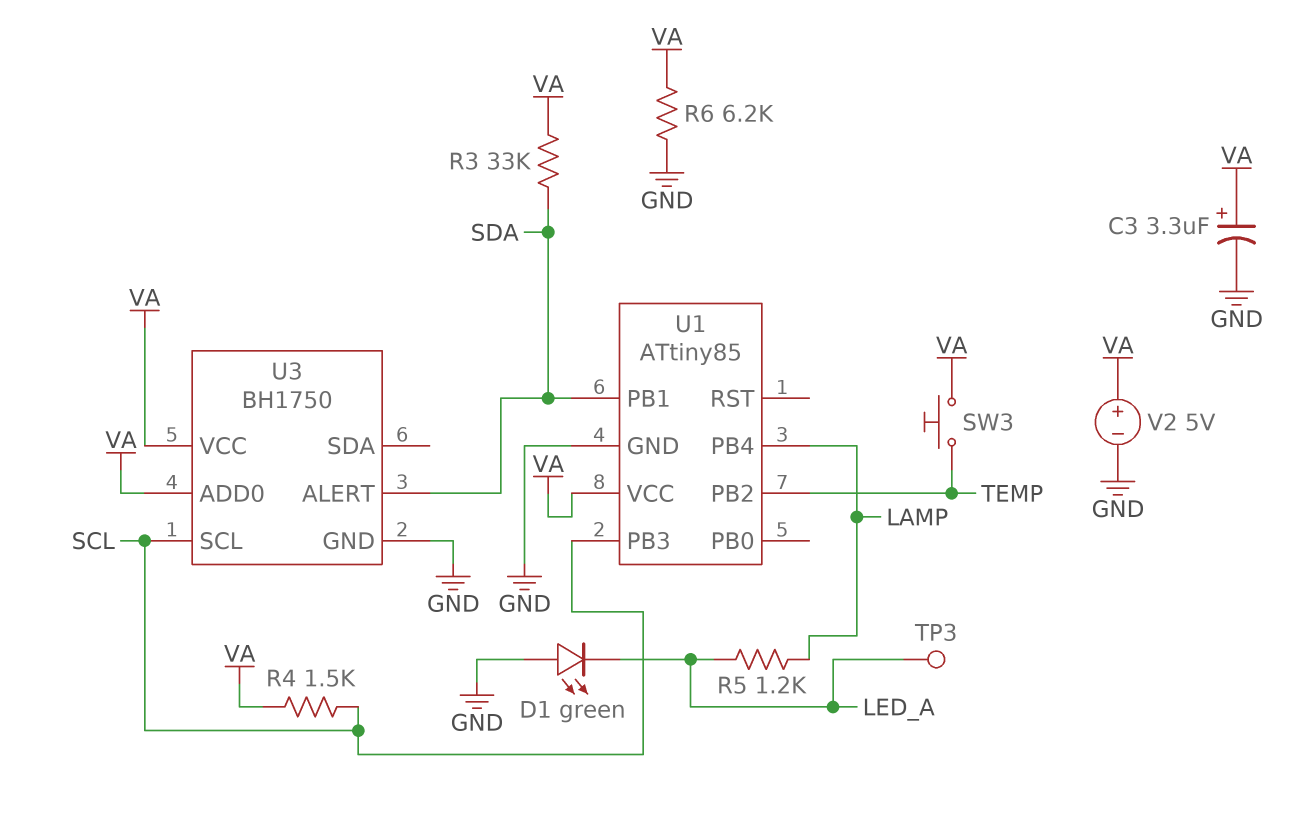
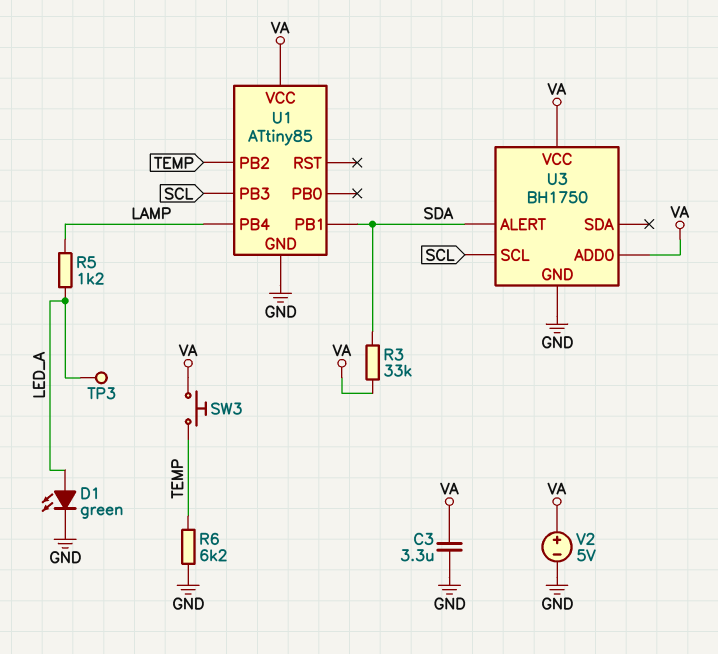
C3: 3.3uF (plus VA, minus GND) -> 3.3uF (GND, VA)
D1: LED green (A GND, K LED_A) -> LED green (A LED_A, K GND)
R4: 1.5k (SCL, VA) -> none
R6: 6.2k (GND, VA) -> 6.2k (GND, TEMP)

